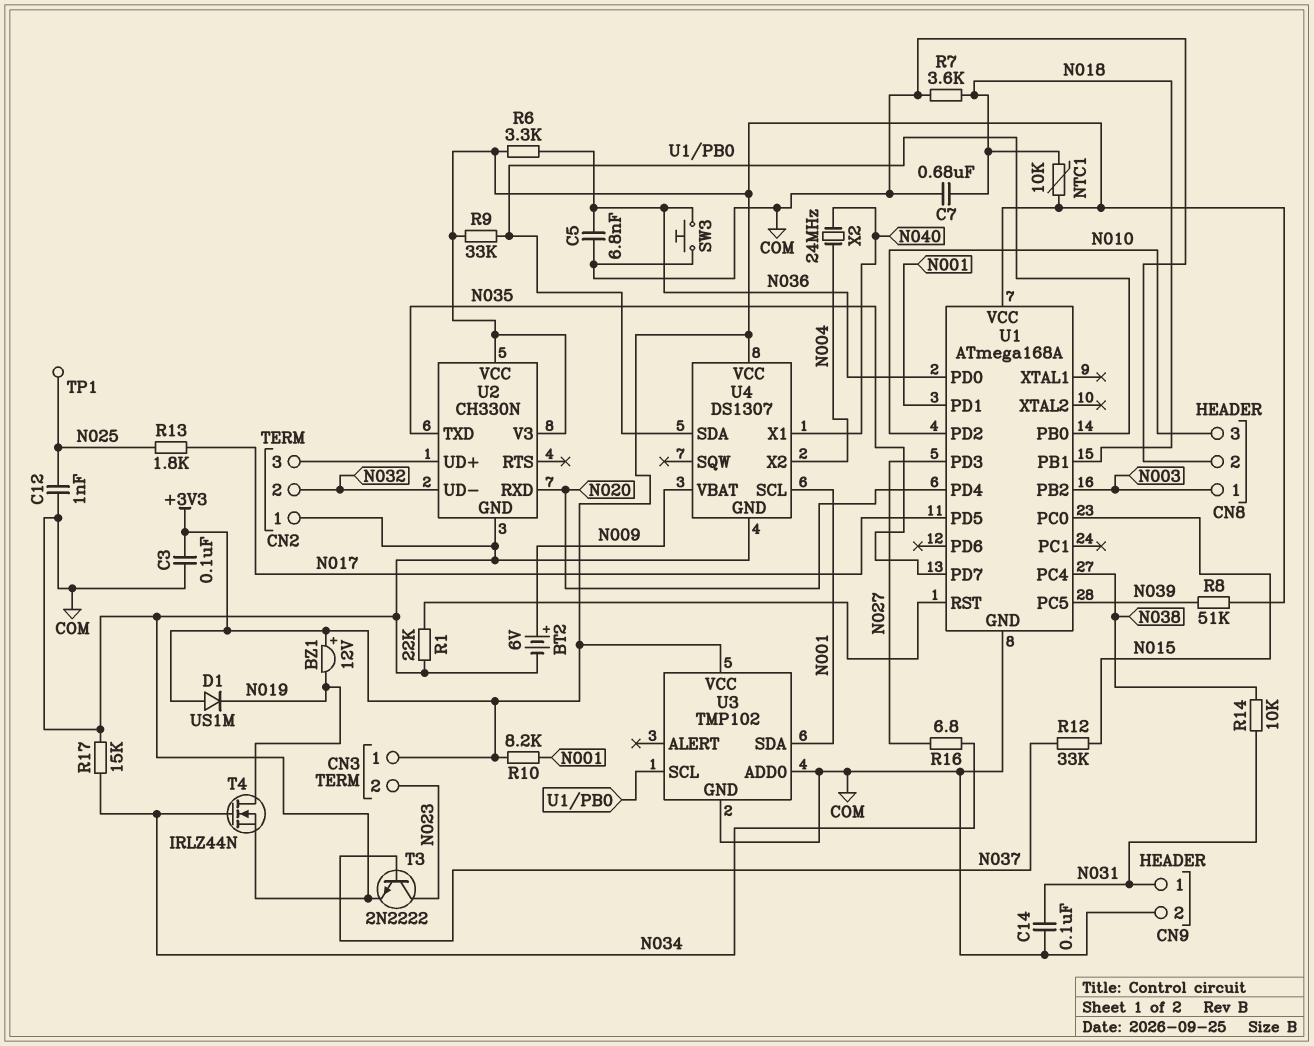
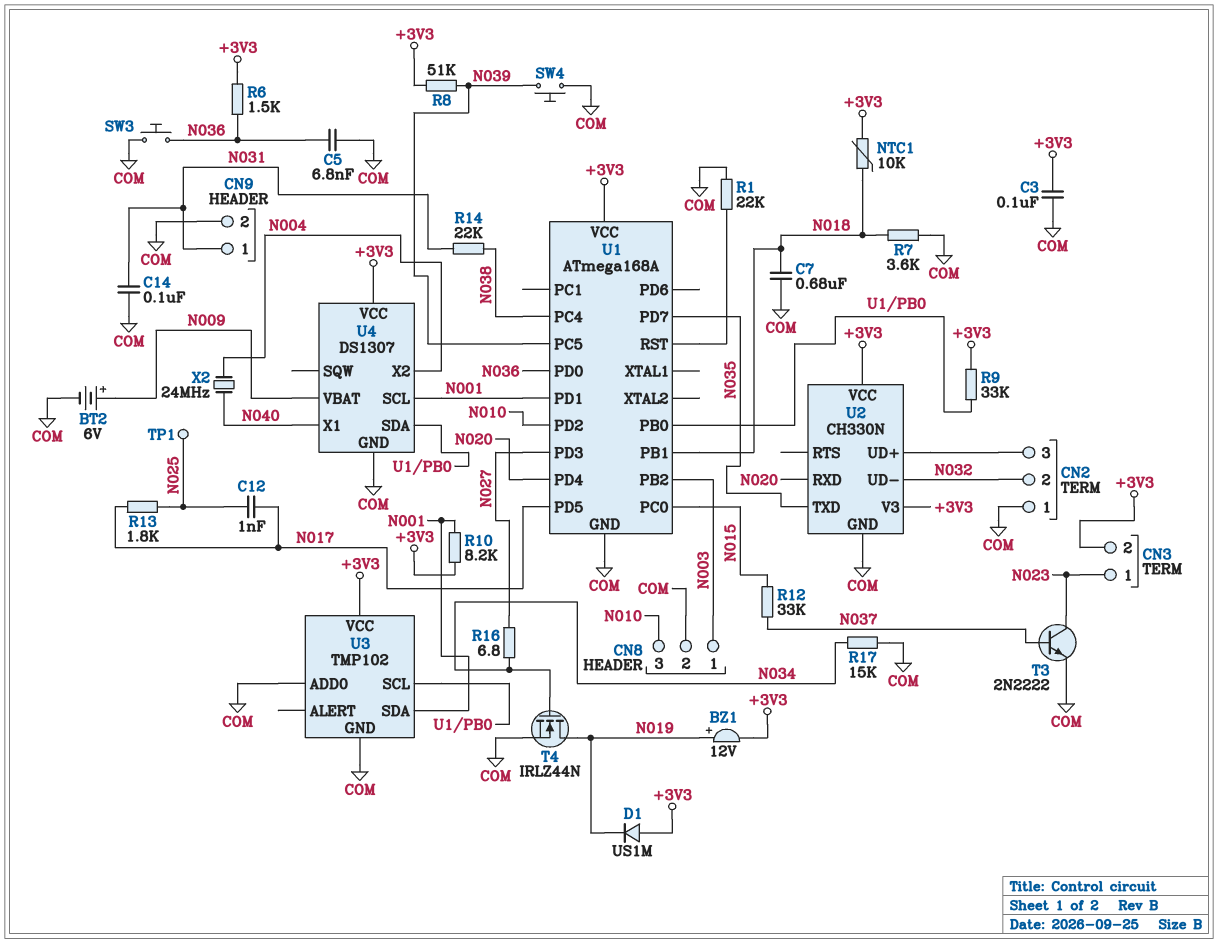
BZ1: buzzer 12V (plus +3V3, minus N019) -> buzzer 12V (plus N019, minus +3V3)
C12: 1nF (COM, N025) -> 1nF (N017, N025)
CN3 pin 1: +3V3 -> N023
CN3 pin 2: N023 -> +3V3
R6: 3.3k (+3V3, N036) -> 1.5k (+3V3, N036)
R14: 10k (N031, N038) -> 22k (N031, N038)
SW4: none -> button (COM, N039)

